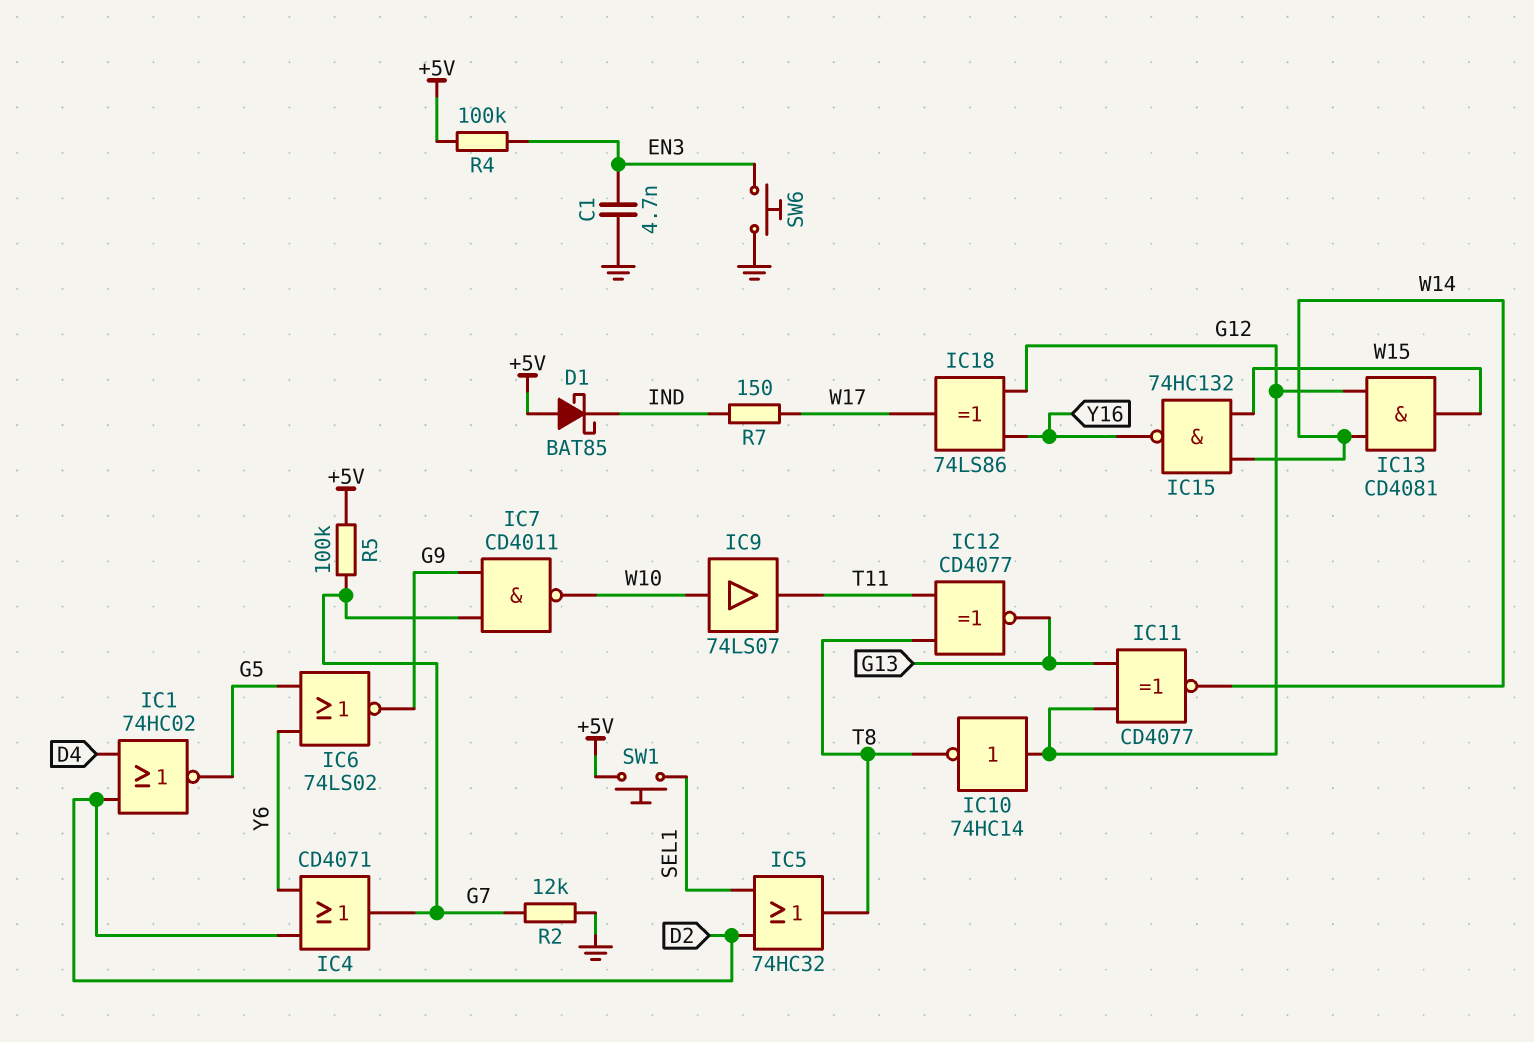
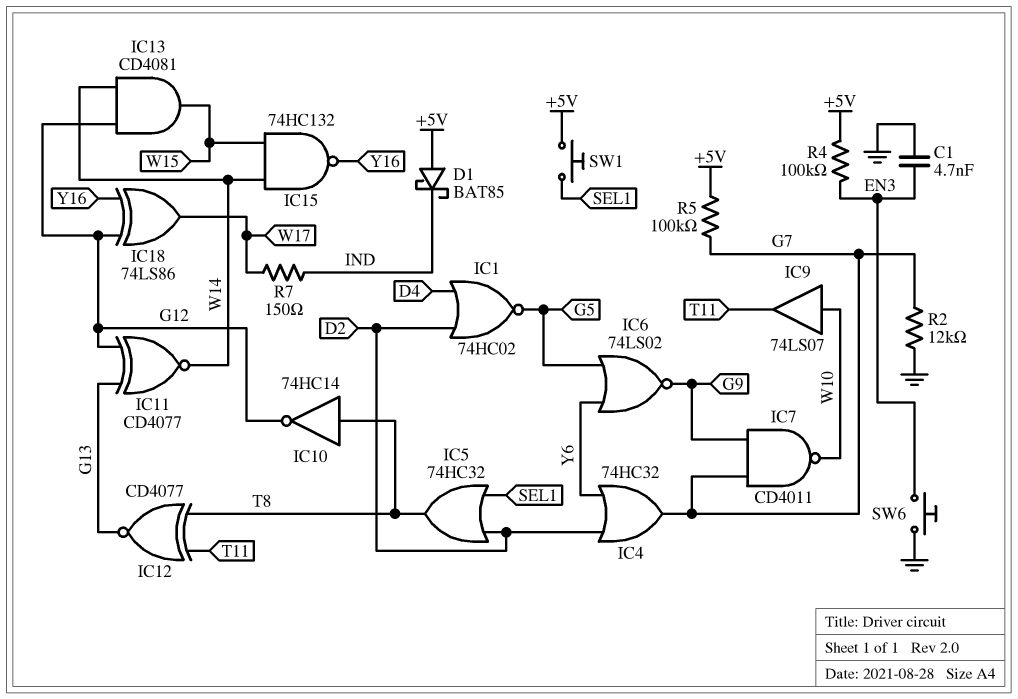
IC4: OR CD4071 (in D2, in Y6, out G7) -> OR 74HC32 (in D2, in Y6, out G7)
IC10: NOT 74HC14 (in G12, out T8) -> NOT 74HC14 (in T8, out G12)

